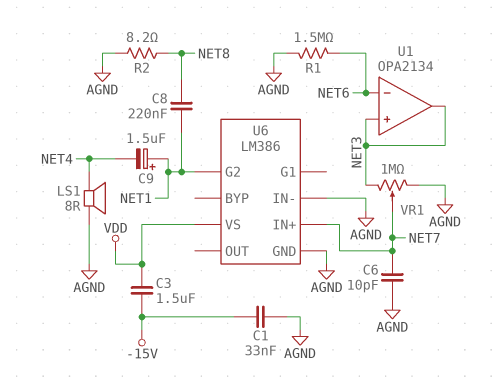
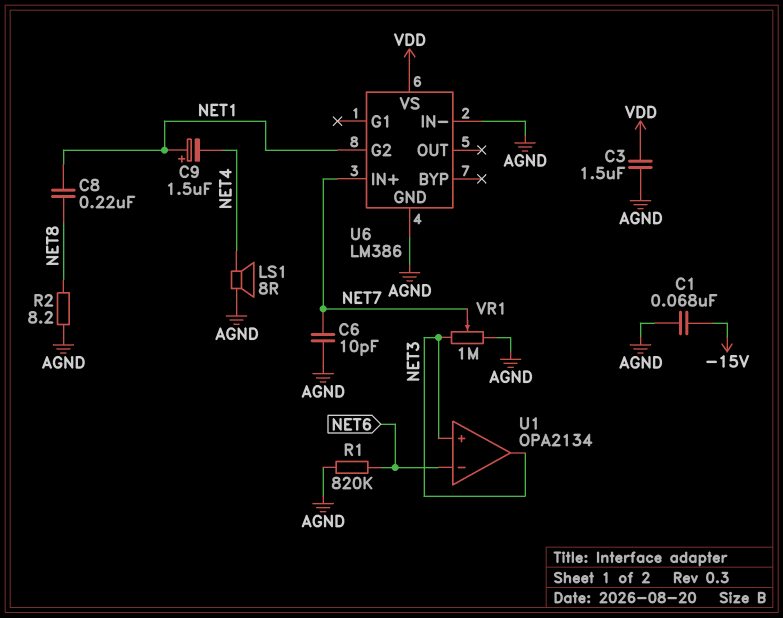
C1: 33nF (-15V, AGND) -> 68nF (-15V, AGND)
C3: 1.5uF (-15V, VDD) -> 1.5uF (AGND, VDD)
R1: 1.5M (AGND, NET6) -> 820k (AGND, NET6)

